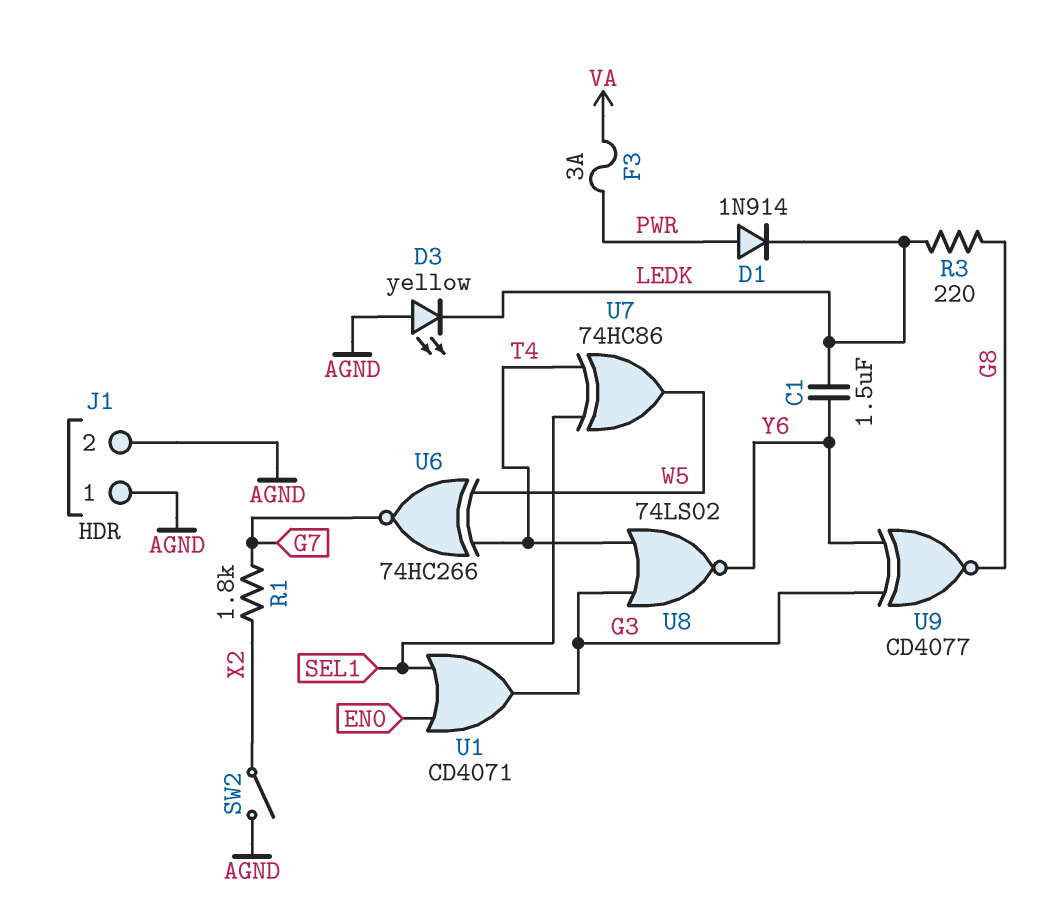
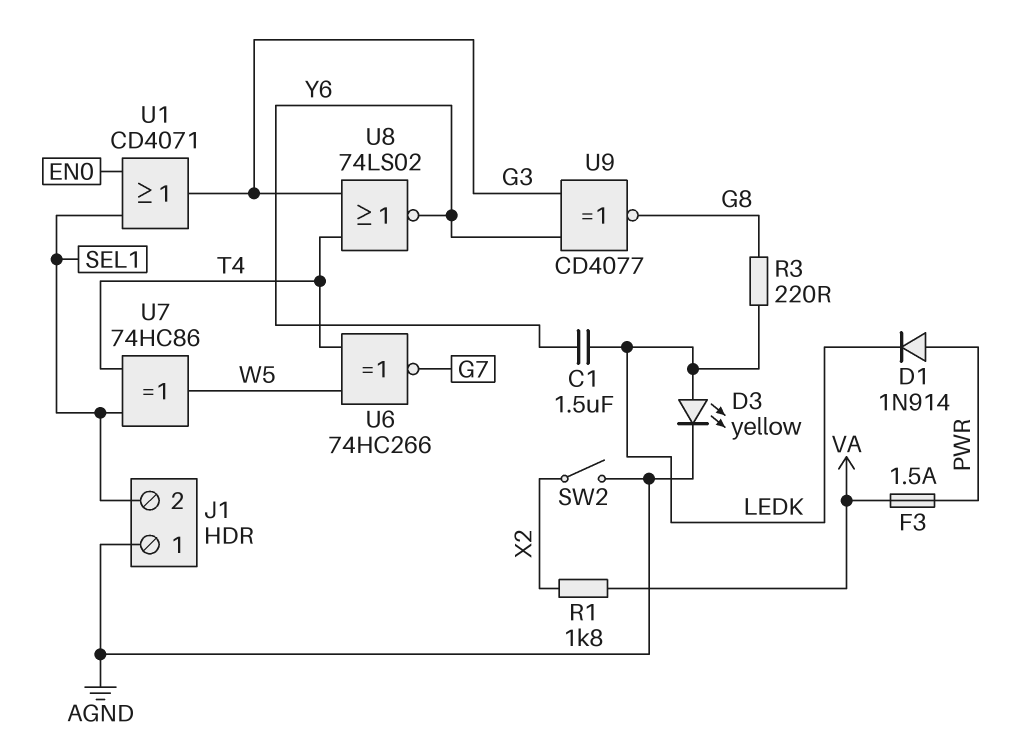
D3: LED yellow (A AGND, K LEDK) -> LED yellow (A LEDK, K AGND)
F3: 3A (PWR, VA) -> 1.5A (PWR, VA)
J1 pin 2: AGND -> SEL1
R1: 1.8k (G7, X2) -> 1.8k (VA, X2)

